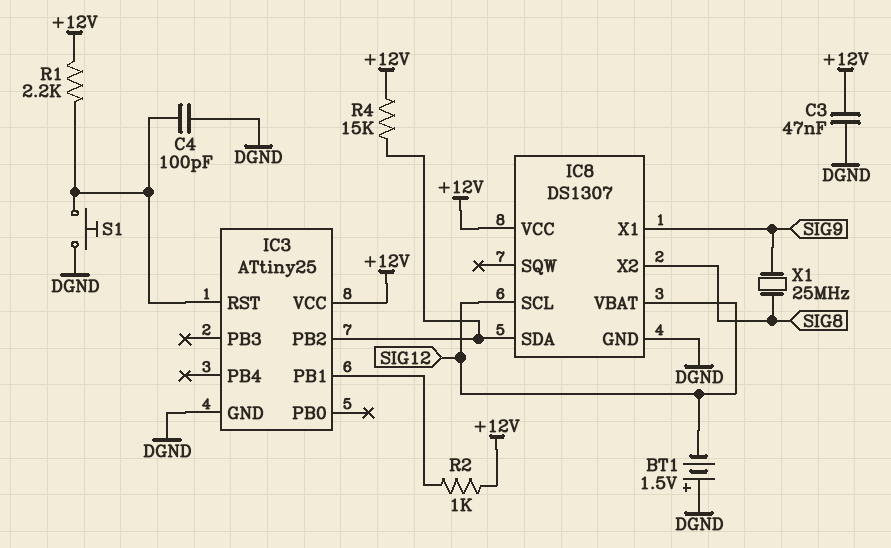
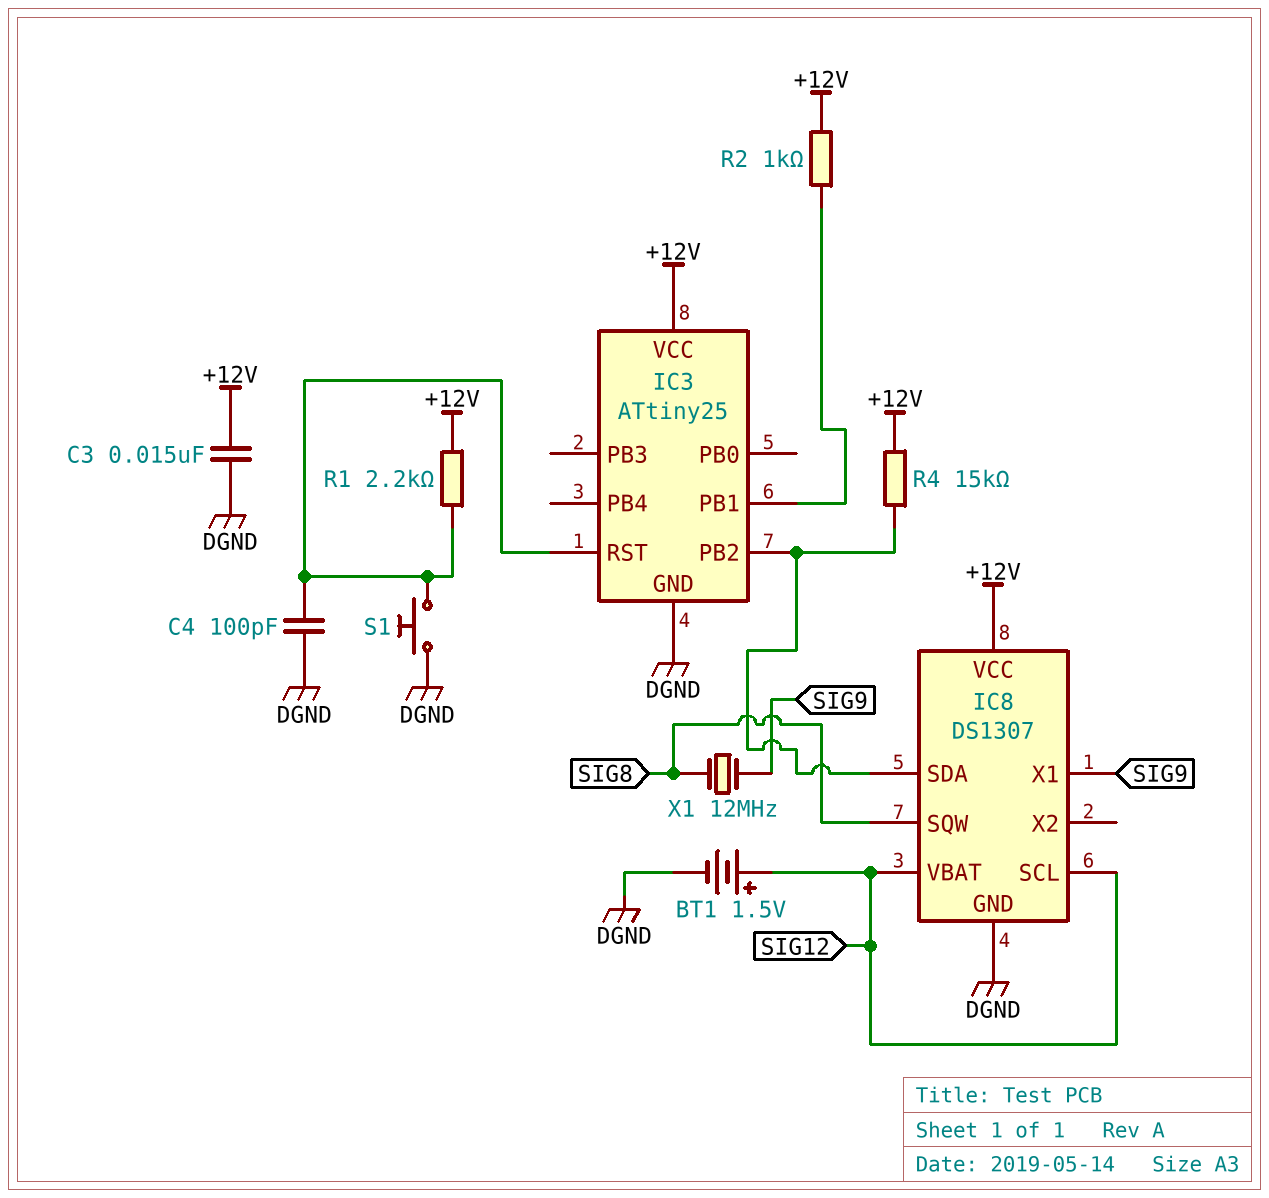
BT1: 1.5V (plus DGND, minus SIG12) -> 1.5V (plus SIG12, minus DGND)
C3: 47nF (+12V, DGND) -> 15nF (+12V, DGND)
IC8 pin SQW: none -> SIG8
IC8 pin X2: SIG8 -> none
X1: 25MHz (SIG8, SIG9) -> 12MHz (SIG8, SIG9)

